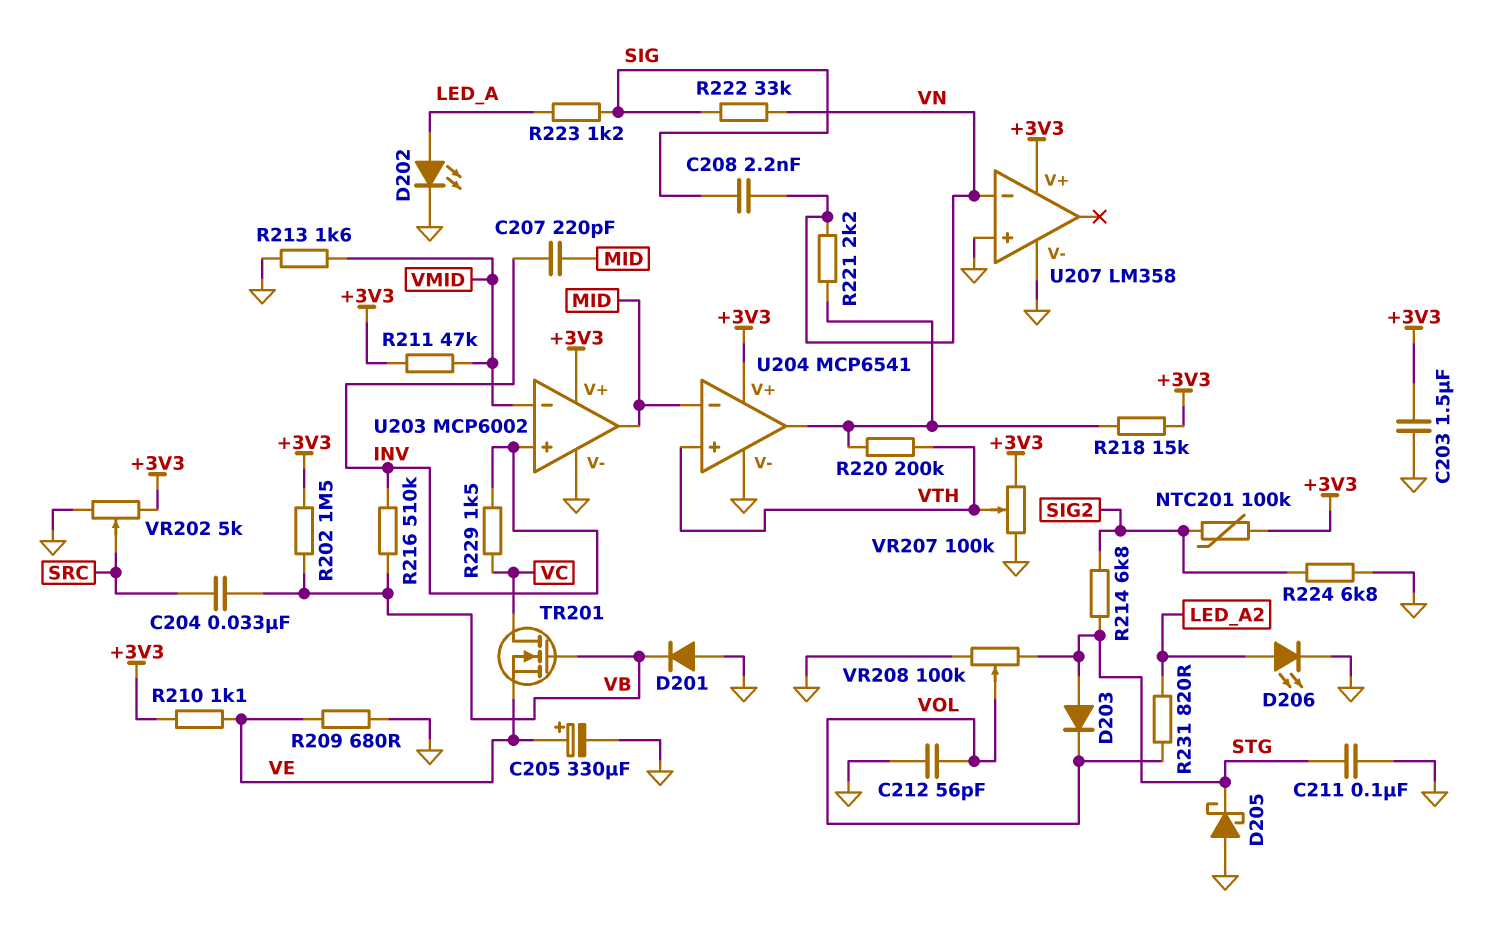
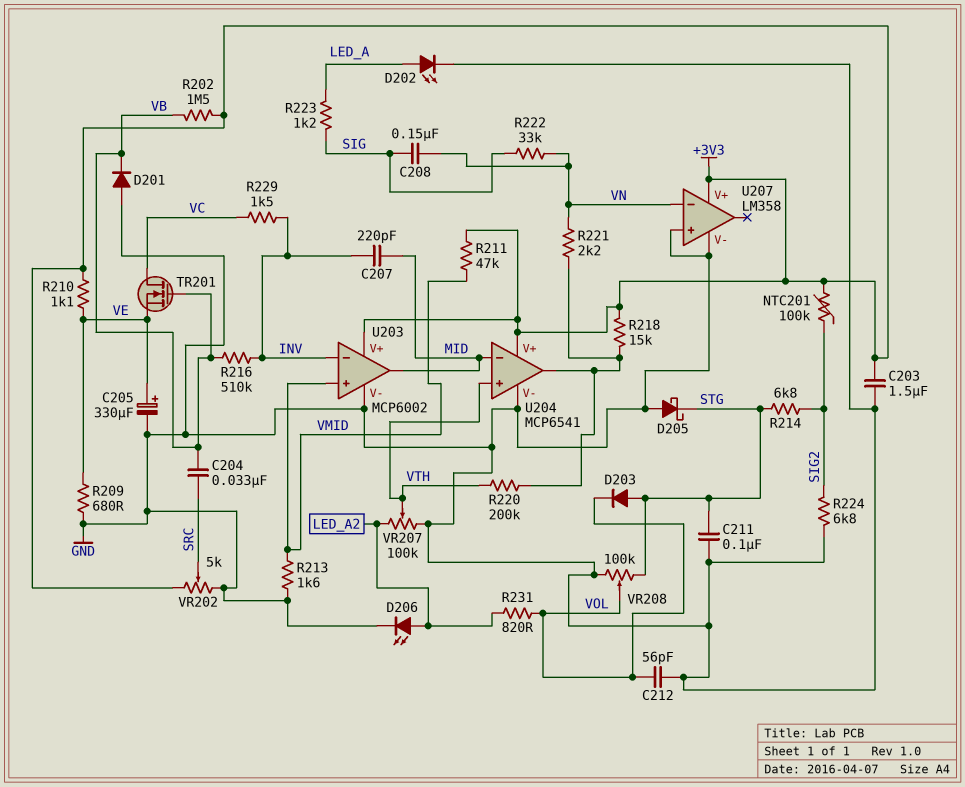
C208: 2.2nF (SIG, VN) -> 150nF (SIG, VN)
U203 pin in+: INV -> VMID
U203 pin in-: VMID -> INV
VR207: 100k (+3V3, GND, wiper VTH) -> 100k (GND, LED_A2, wiper VTH)

